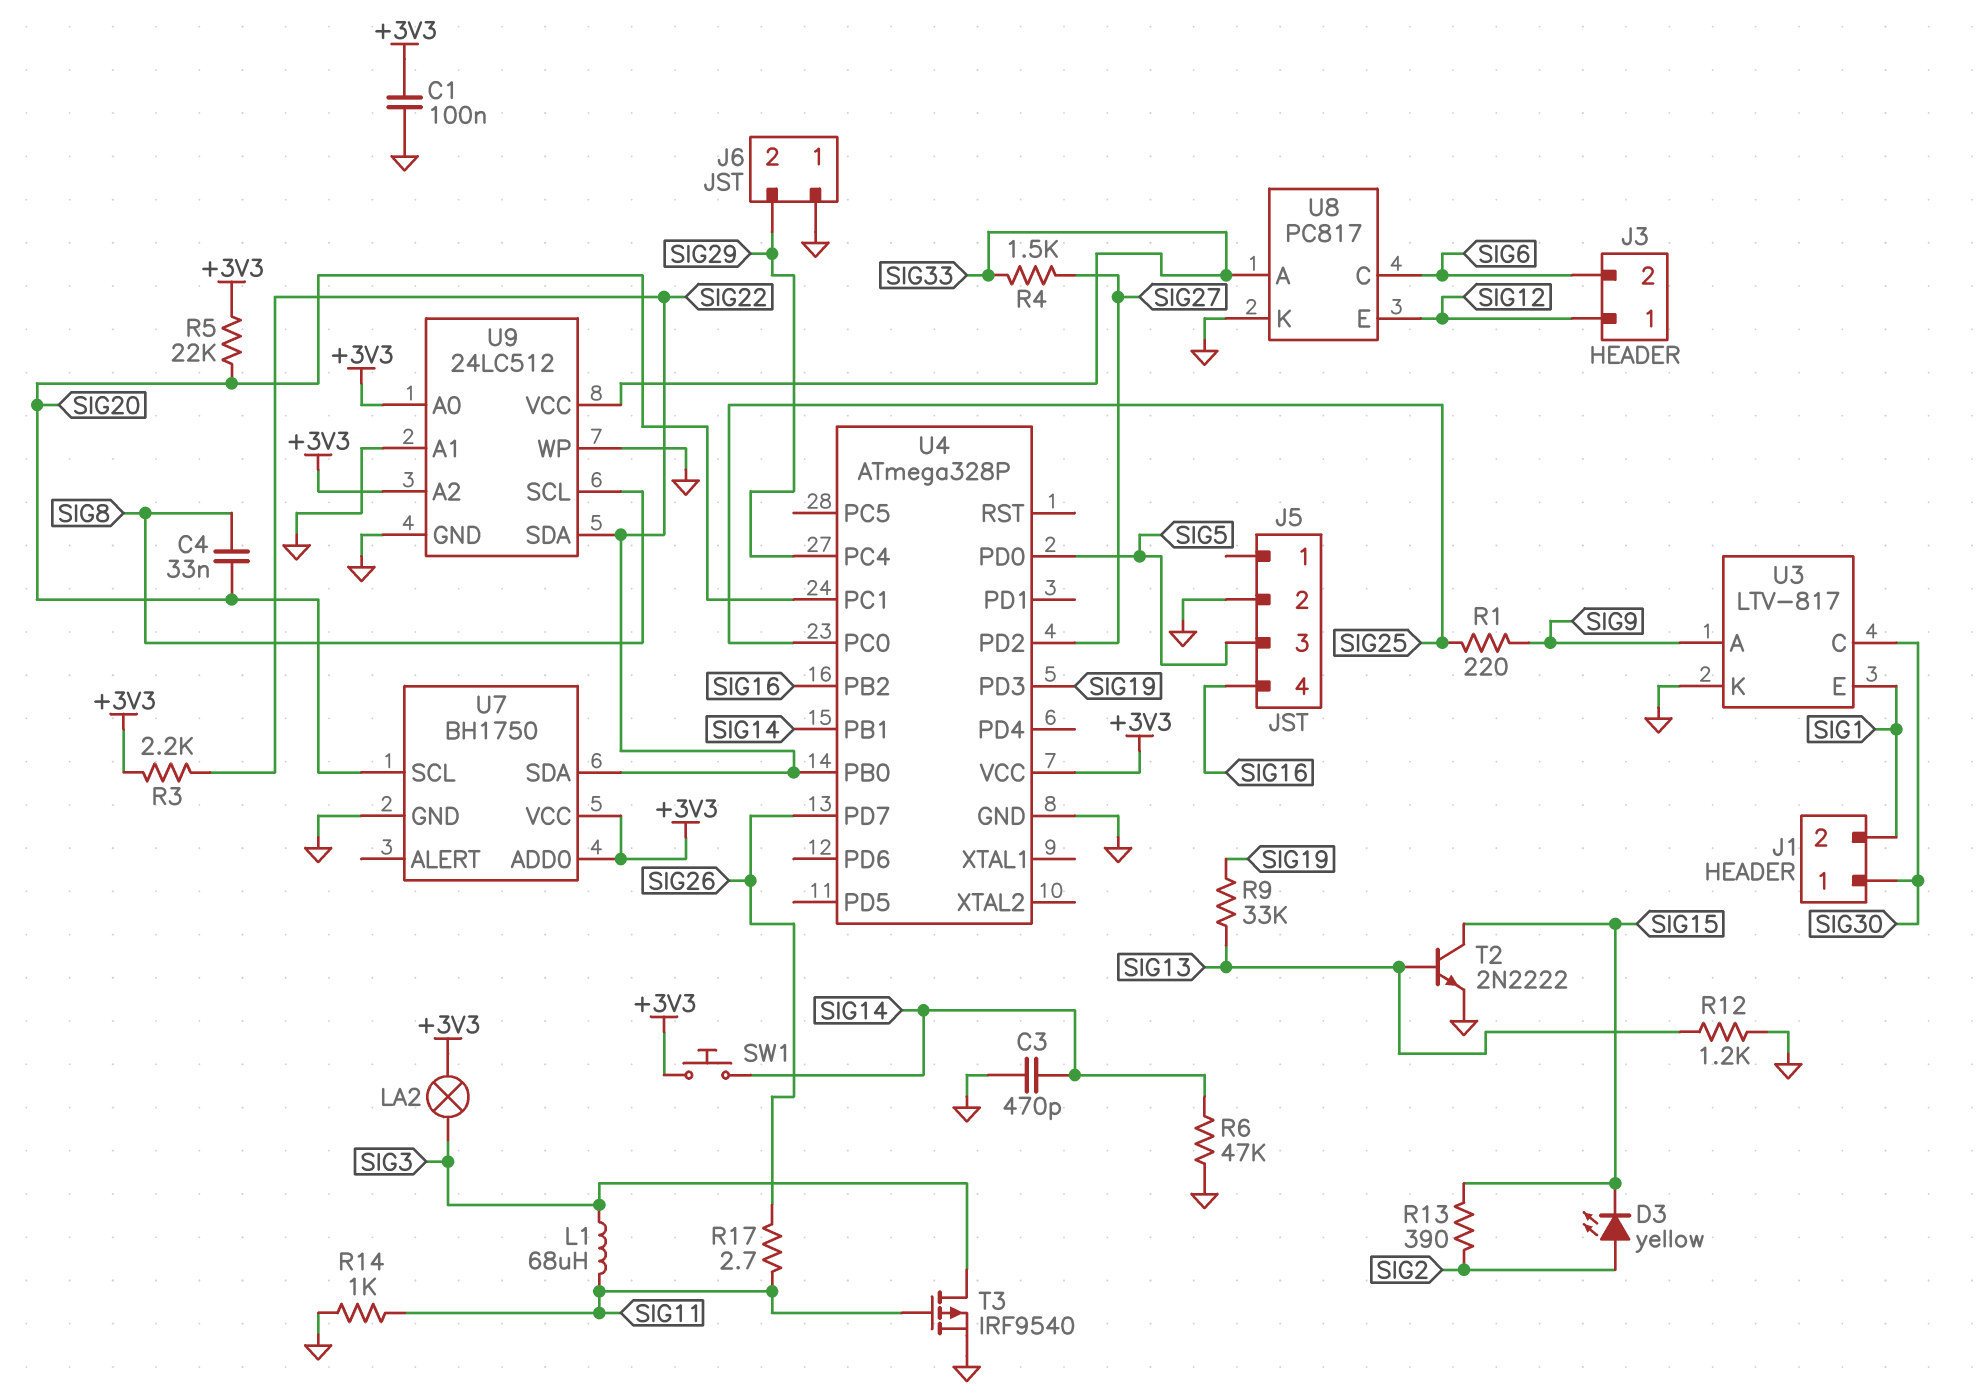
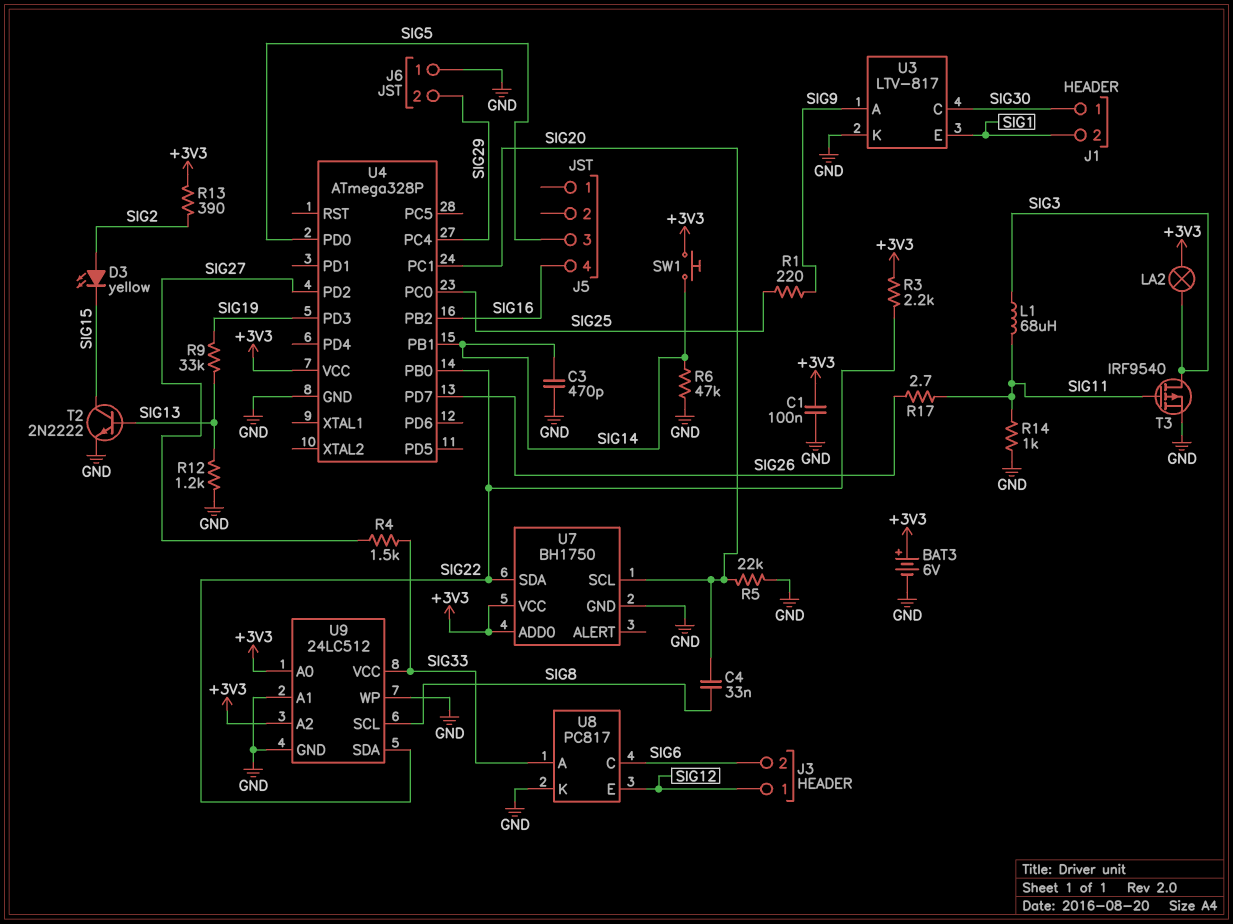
BAT3: none -> 6V (plus +3V3, minus GND)
J5 pin 2: GND -> none
R5: 22k (+3V3, SIG20) -> 22k (GND, SIG20)
R13: 390 (SIG2, SIG15) -> 390 (+3V3, SIG2)

